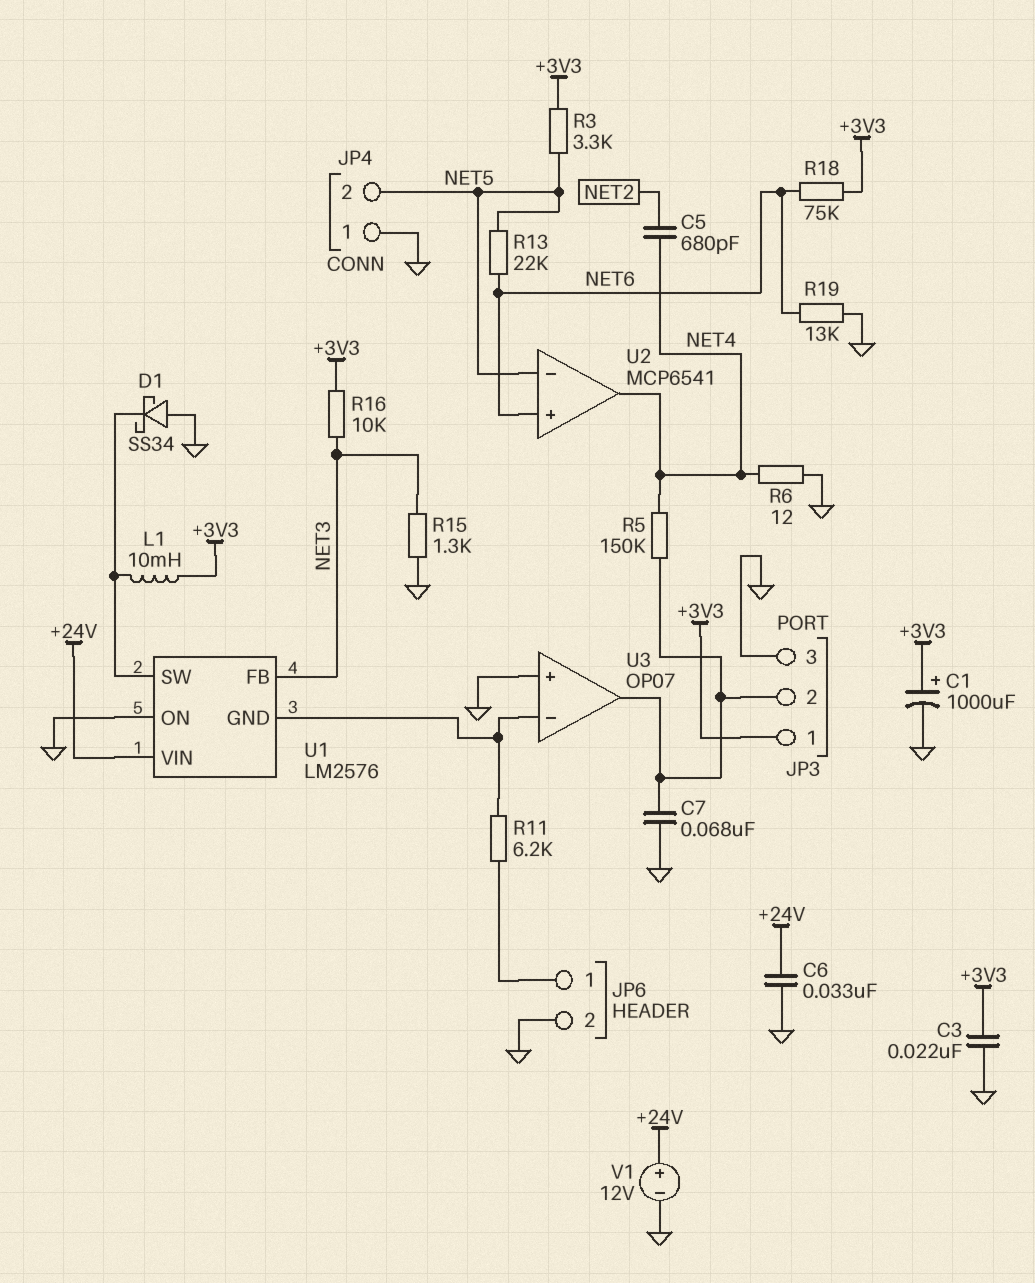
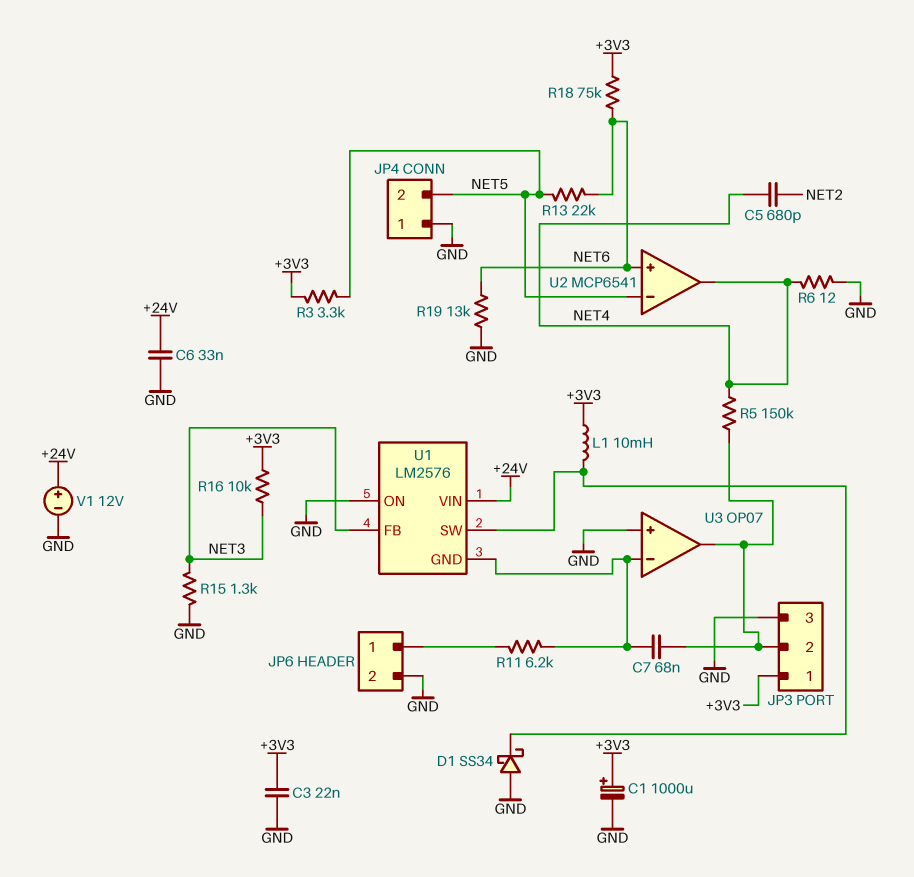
C7: 68nF (GND, JP3/2) -> 68nF (JP3/2, U1/GND)

